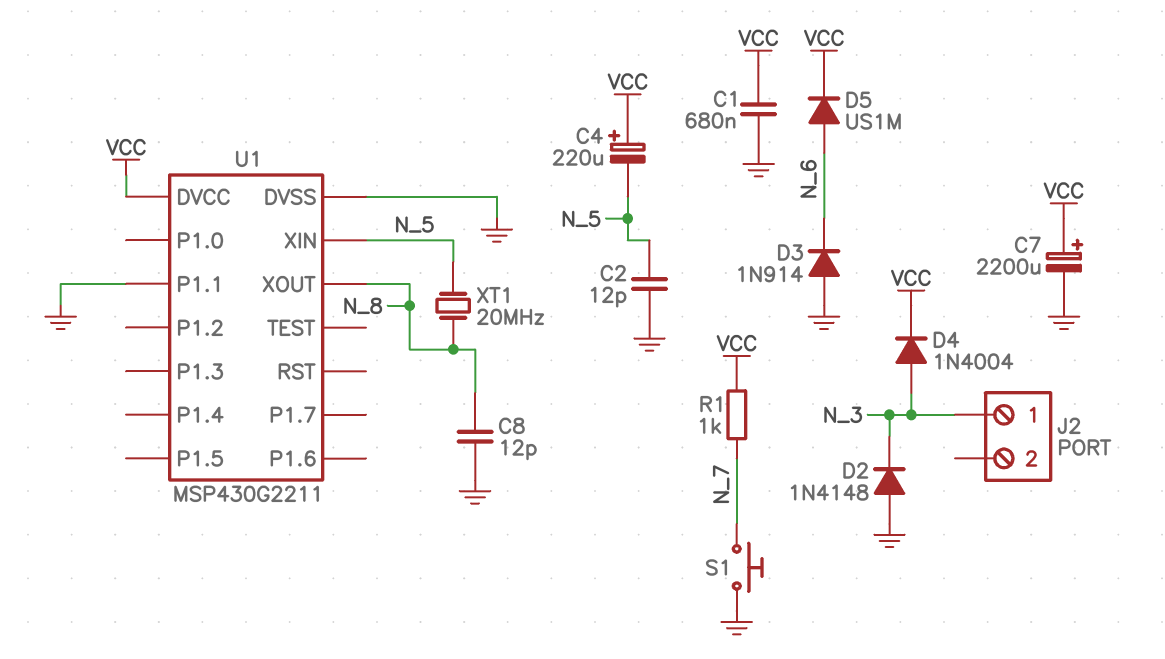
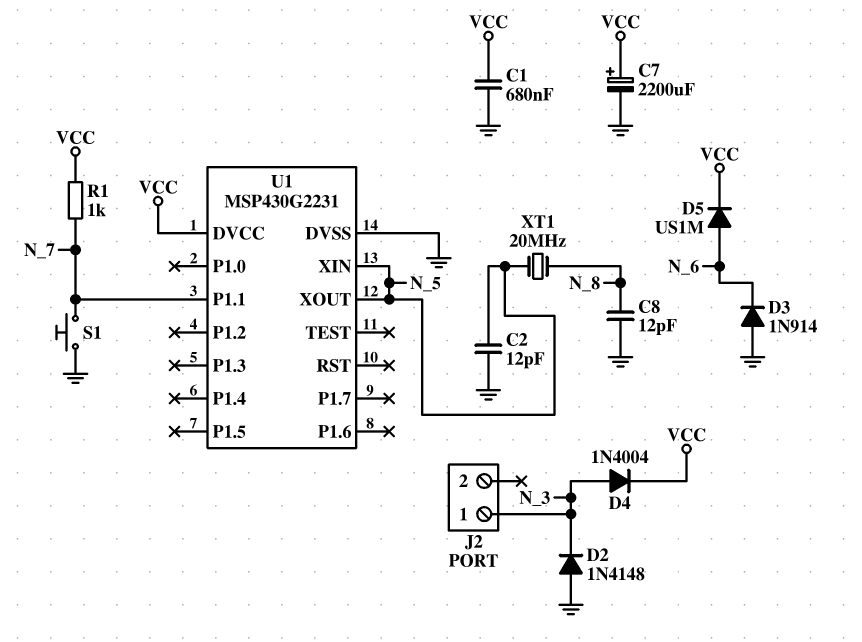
C4: 220uF (plus VCC, minus N_5) -> none
U1: MSP430G2211 -> MSP430G2231
U1 pin P1.1: GND -> N_7
U1 pin XOUT: N_8 -> N_5

